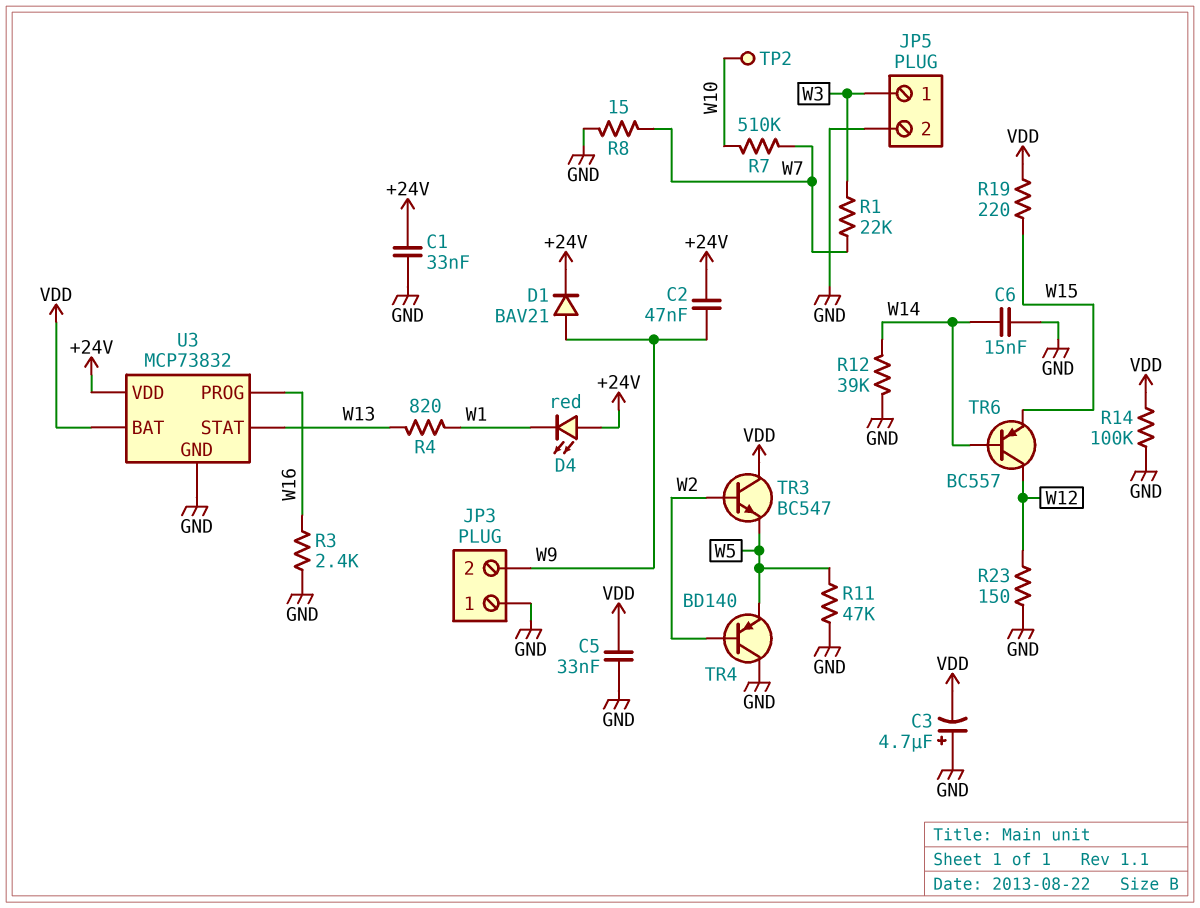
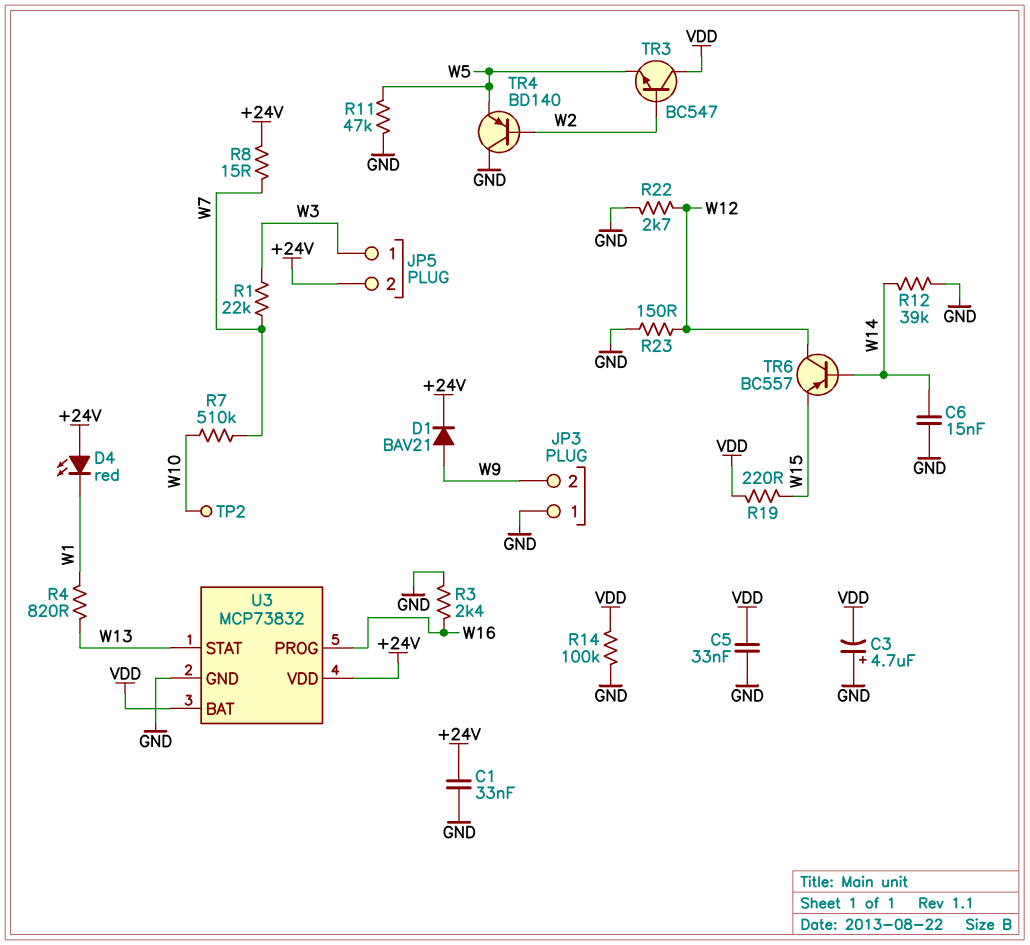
C2: 47nF (+24V, W9) -> none
JP5 pin 2: GND -> +24V
R8: 15 (GND, W7) -> 15 (+24V, W7)
R22: none -> 2.7k (GND, W12)

